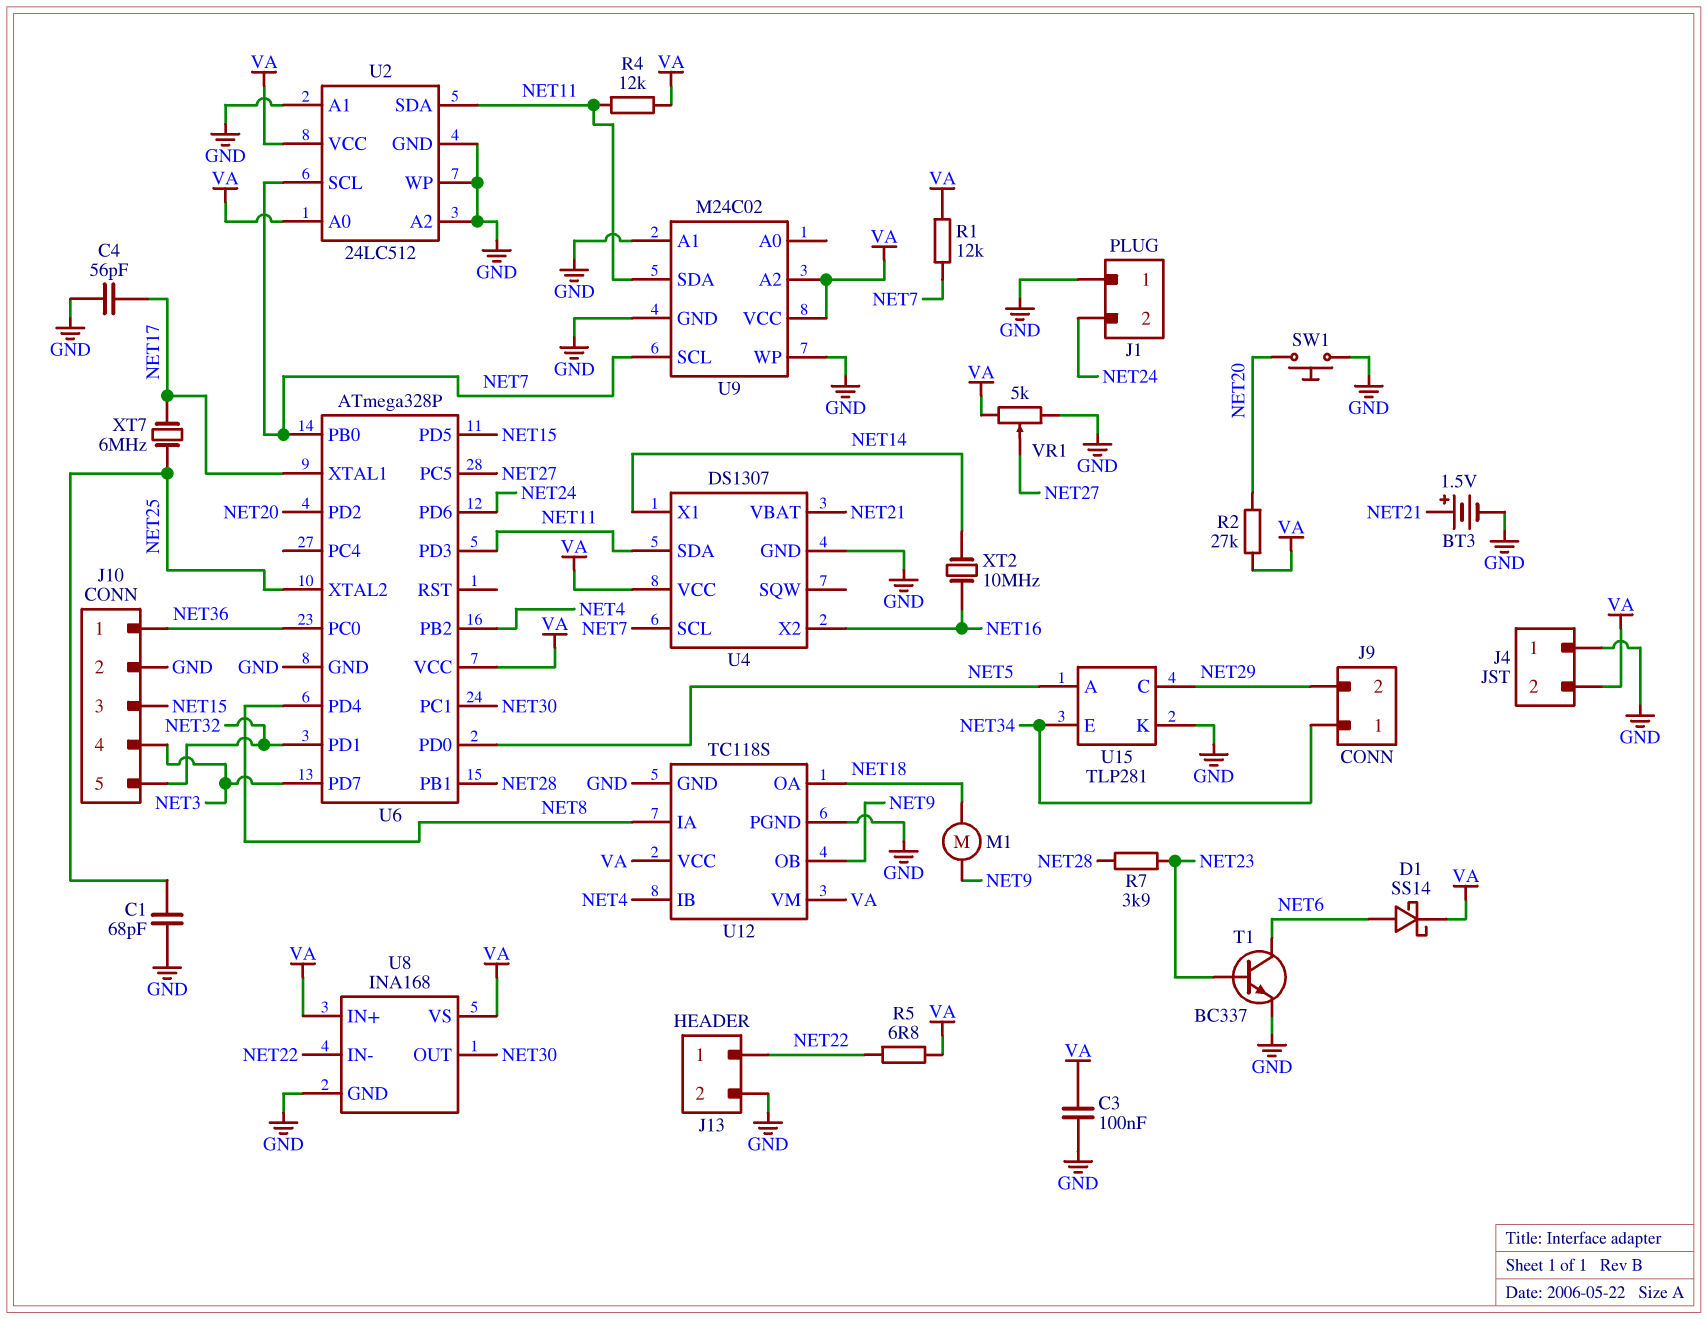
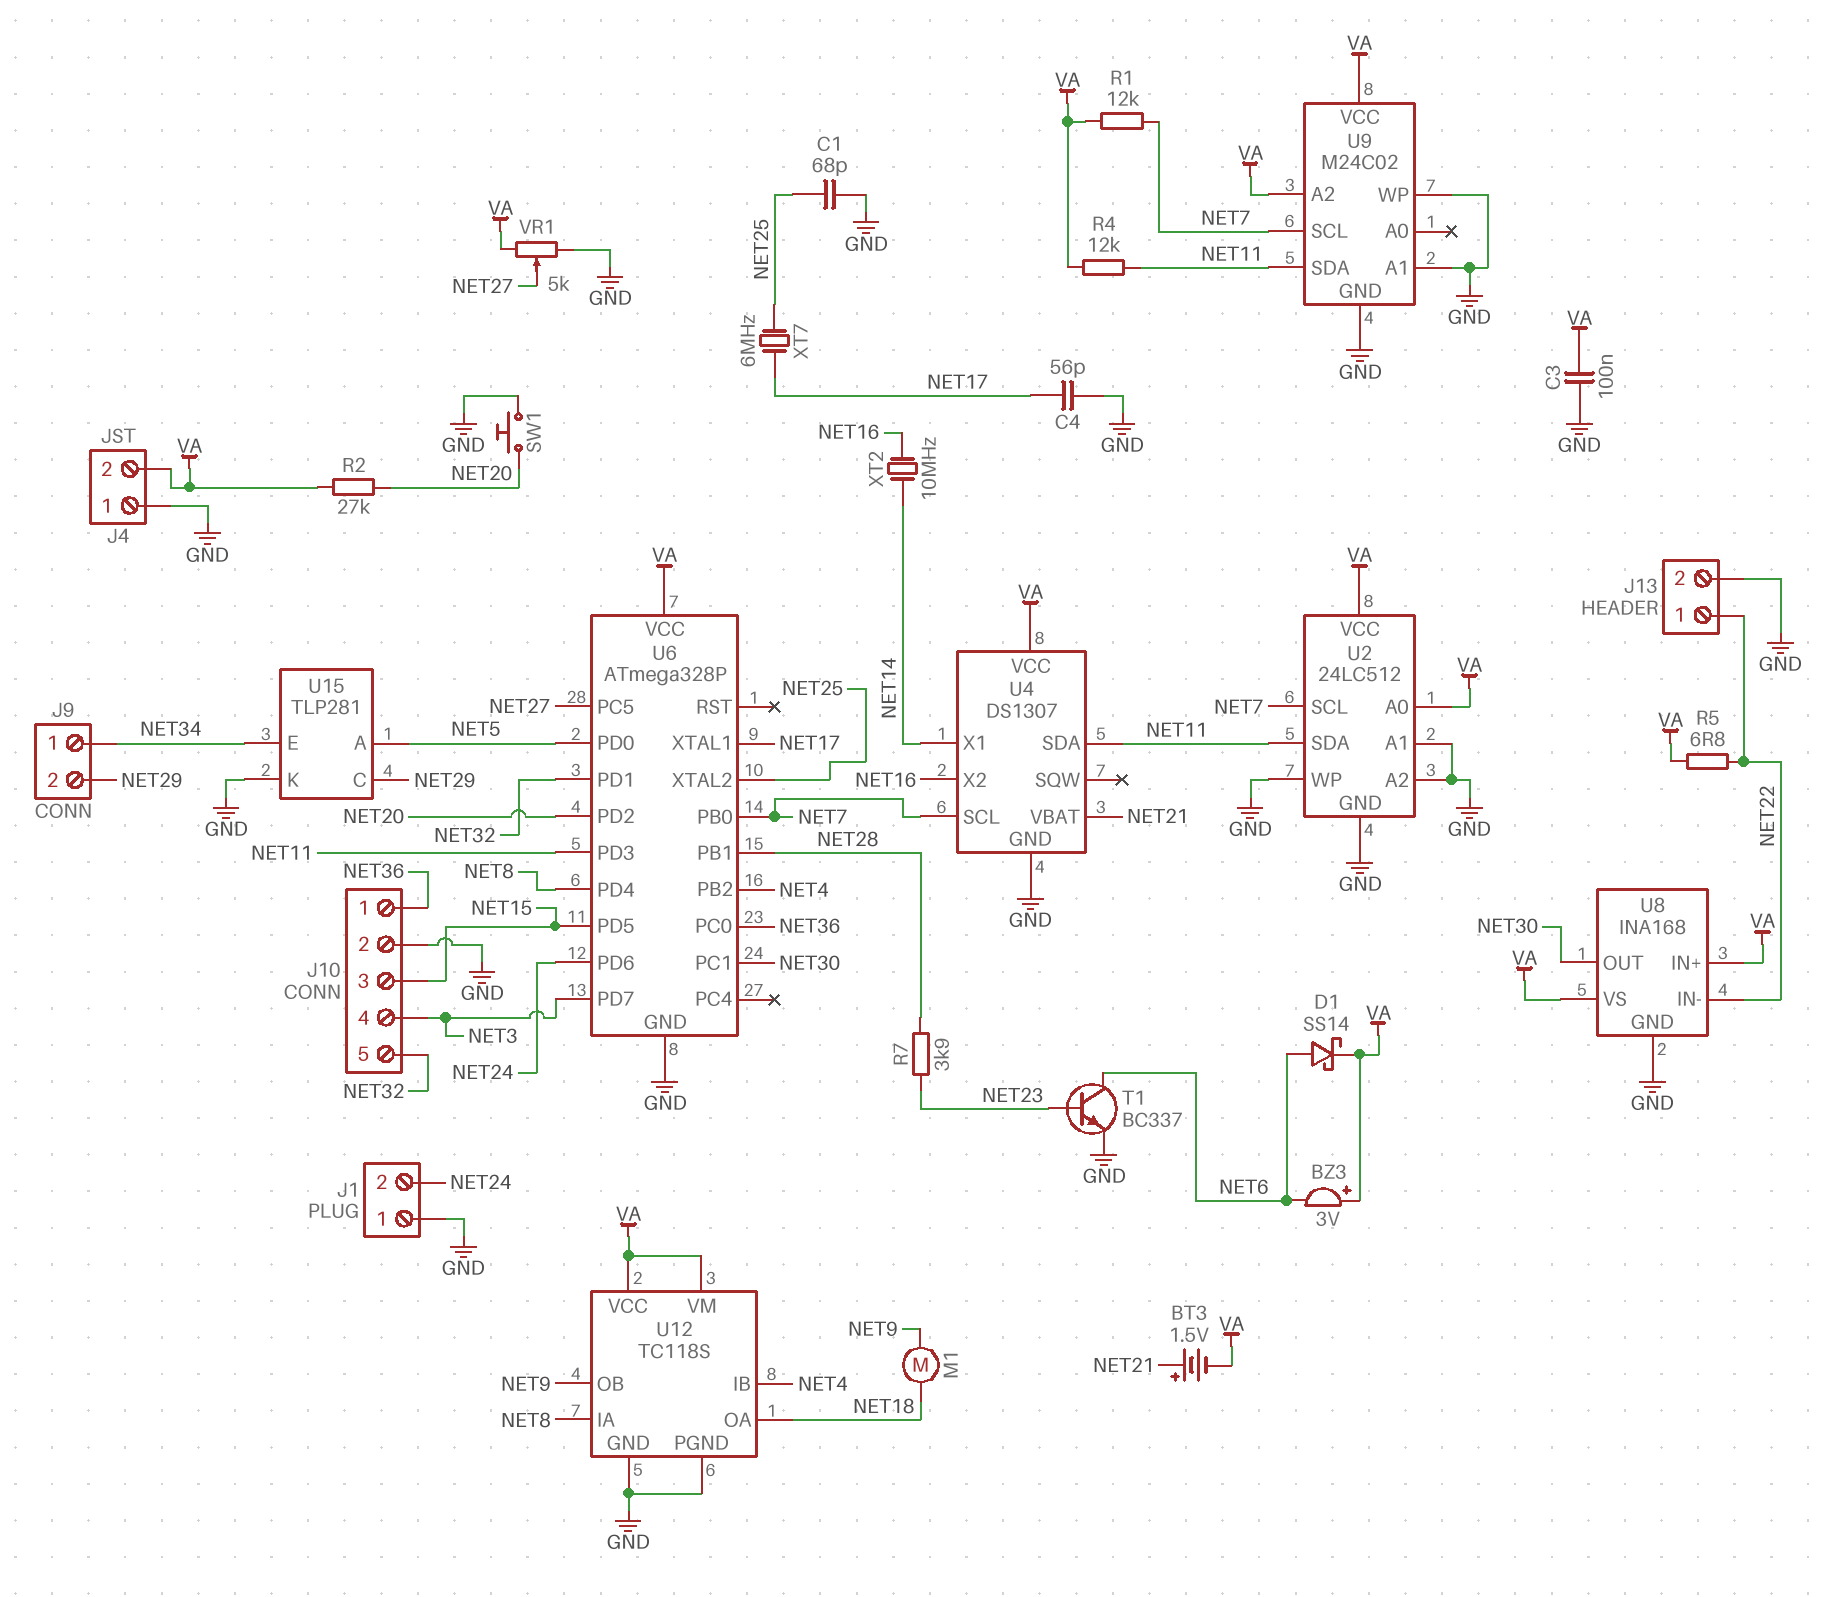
BT3: 1.5V (plus NET21, minus GND) -> 1.5V (plus NET21, minus VA)
BZ3: none -> buzzer 3V (plus VA, minus NET6)

